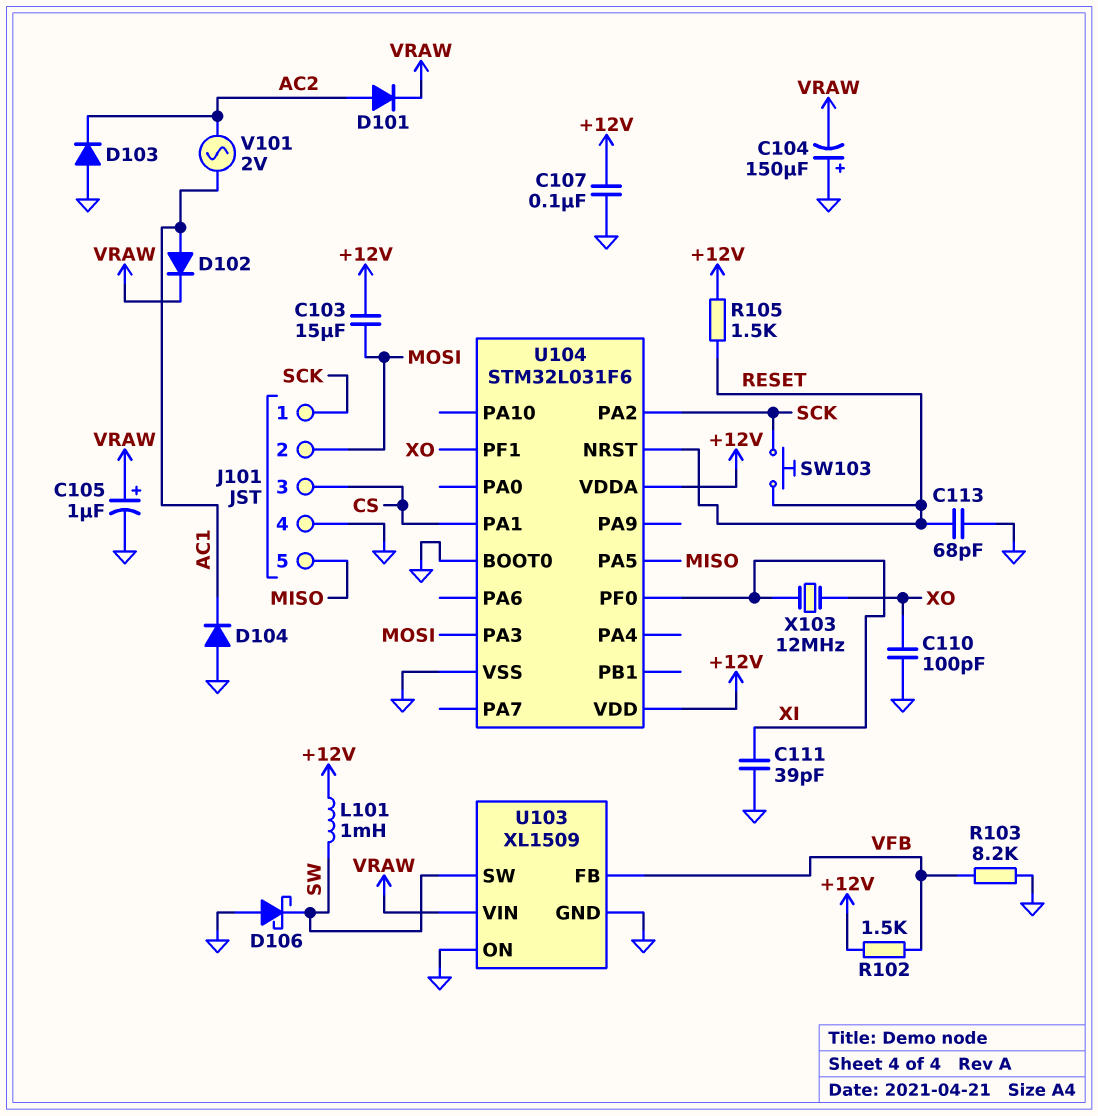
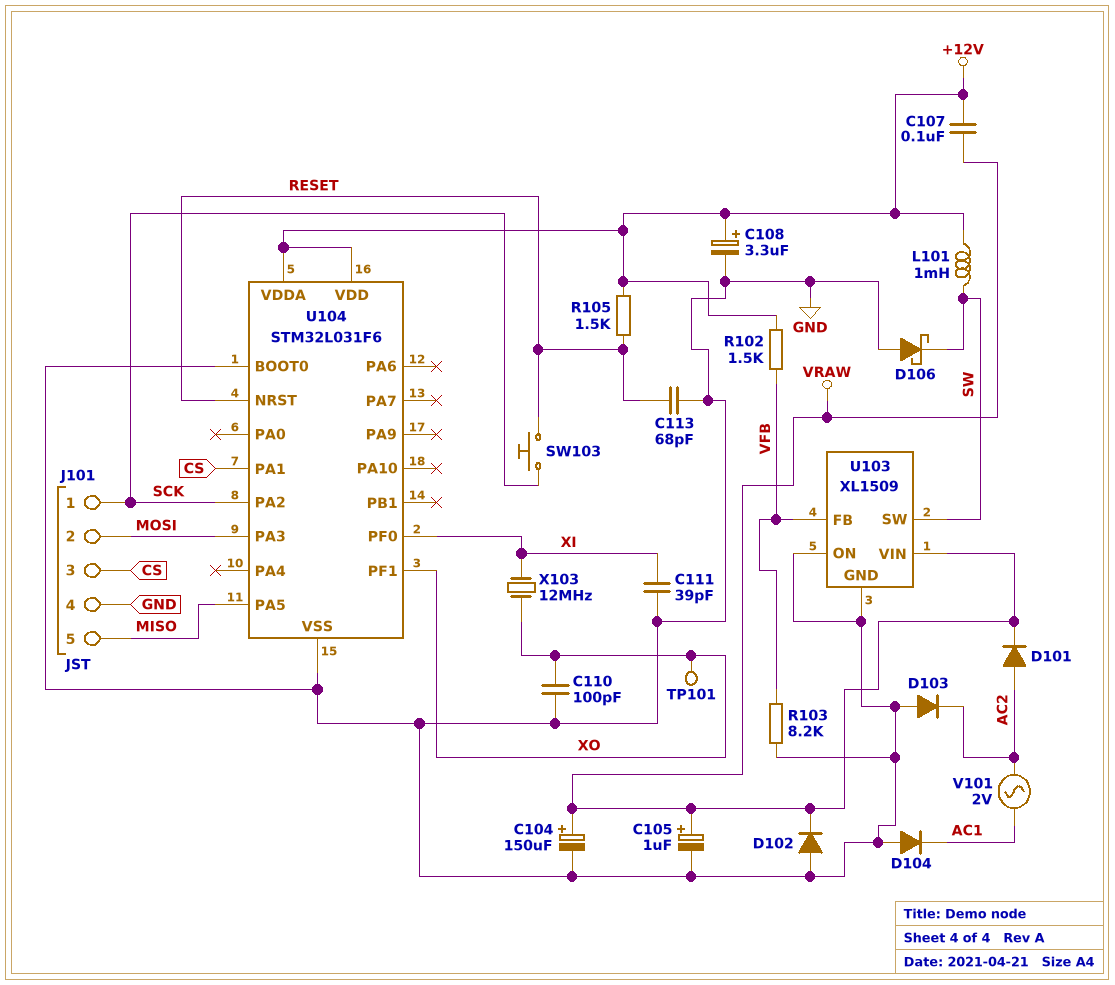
C103: 15uF (+12V, MOSI) -> none
C104: 150uF (plus GND, minus VRAW) -> 150uF (plus VRAW, minus GND)
C107: 100nF (+12V, GND) -> 100nF (+12V, VRAW)
C108: none -> 3.3uF (plus +12V, minus GND)
D102: diode (A AC1, K VRAW) -> diode (A GND, K VRAW)
TP101: none -> test point (XO)

